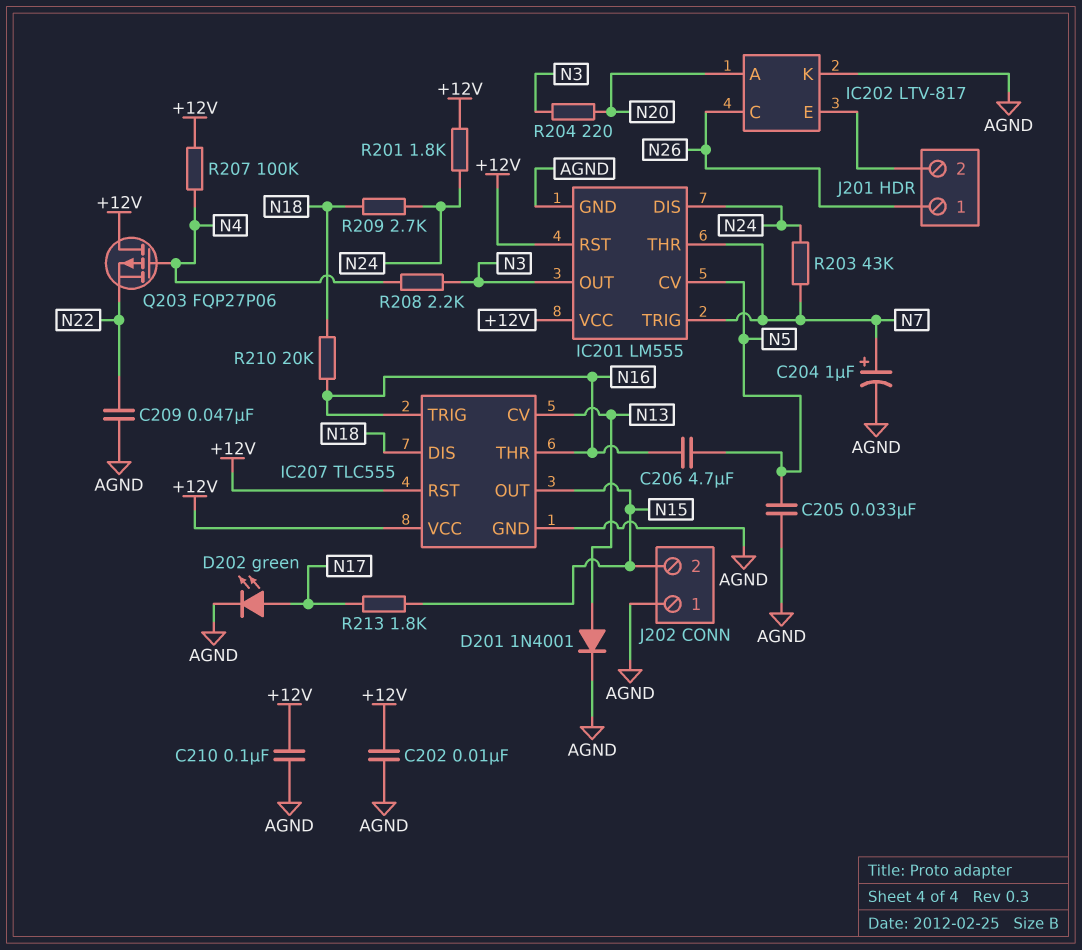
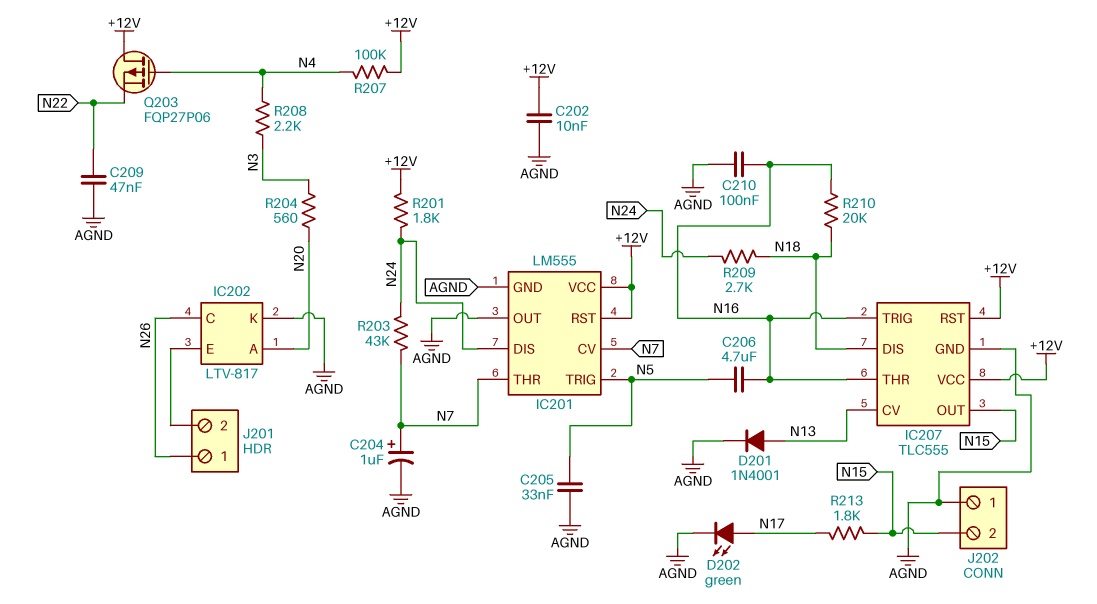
C210: 100nF (+12V, AGND) -> 100nF (AGND, N16)
IC201 pin CV: N5 -> N7
IC201 pin OUT: N3 -> AGND
IC201 pin TRIG: N7 -> N5
R204: 220 (N3, N20) -> 560 (N3, N20)

